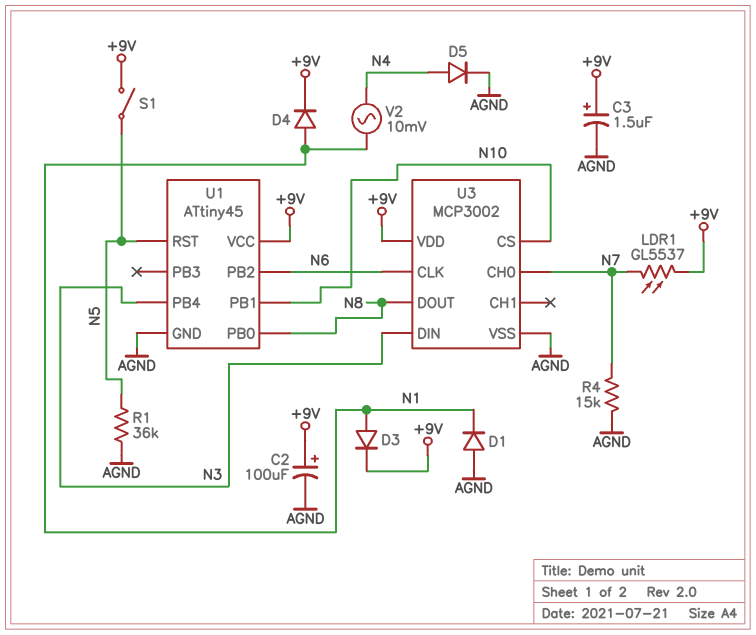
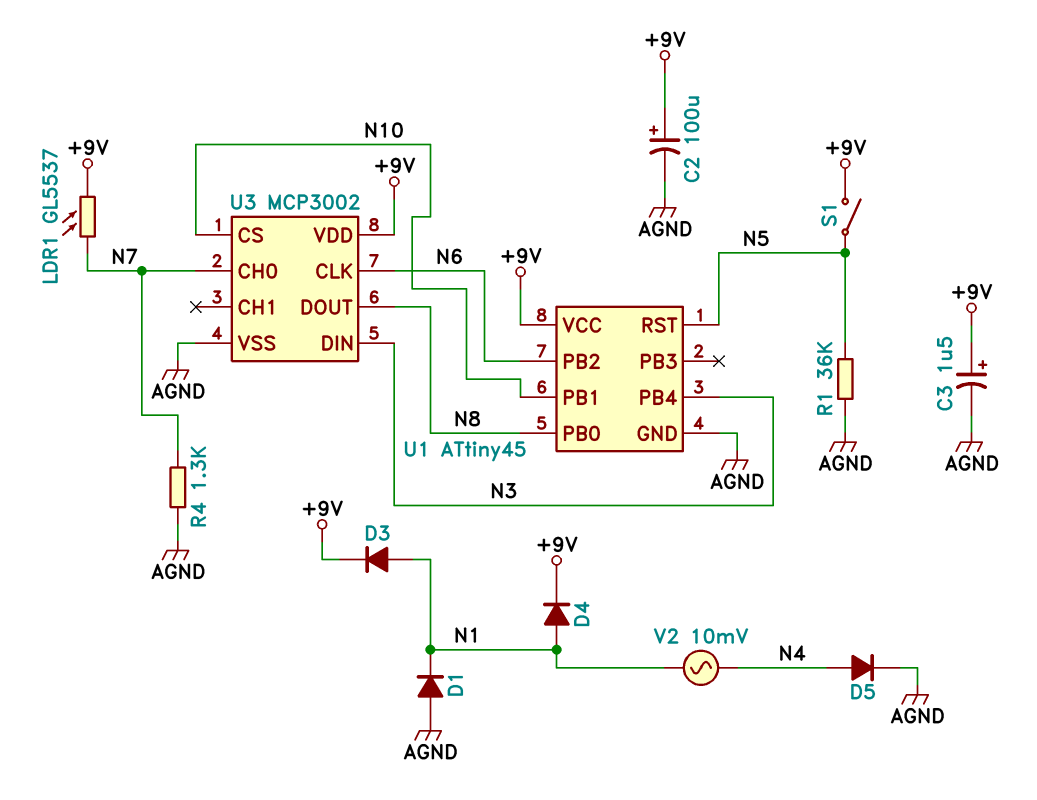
R4: 15k (AGND, N7) -> 1.3k (AGND, N7)

